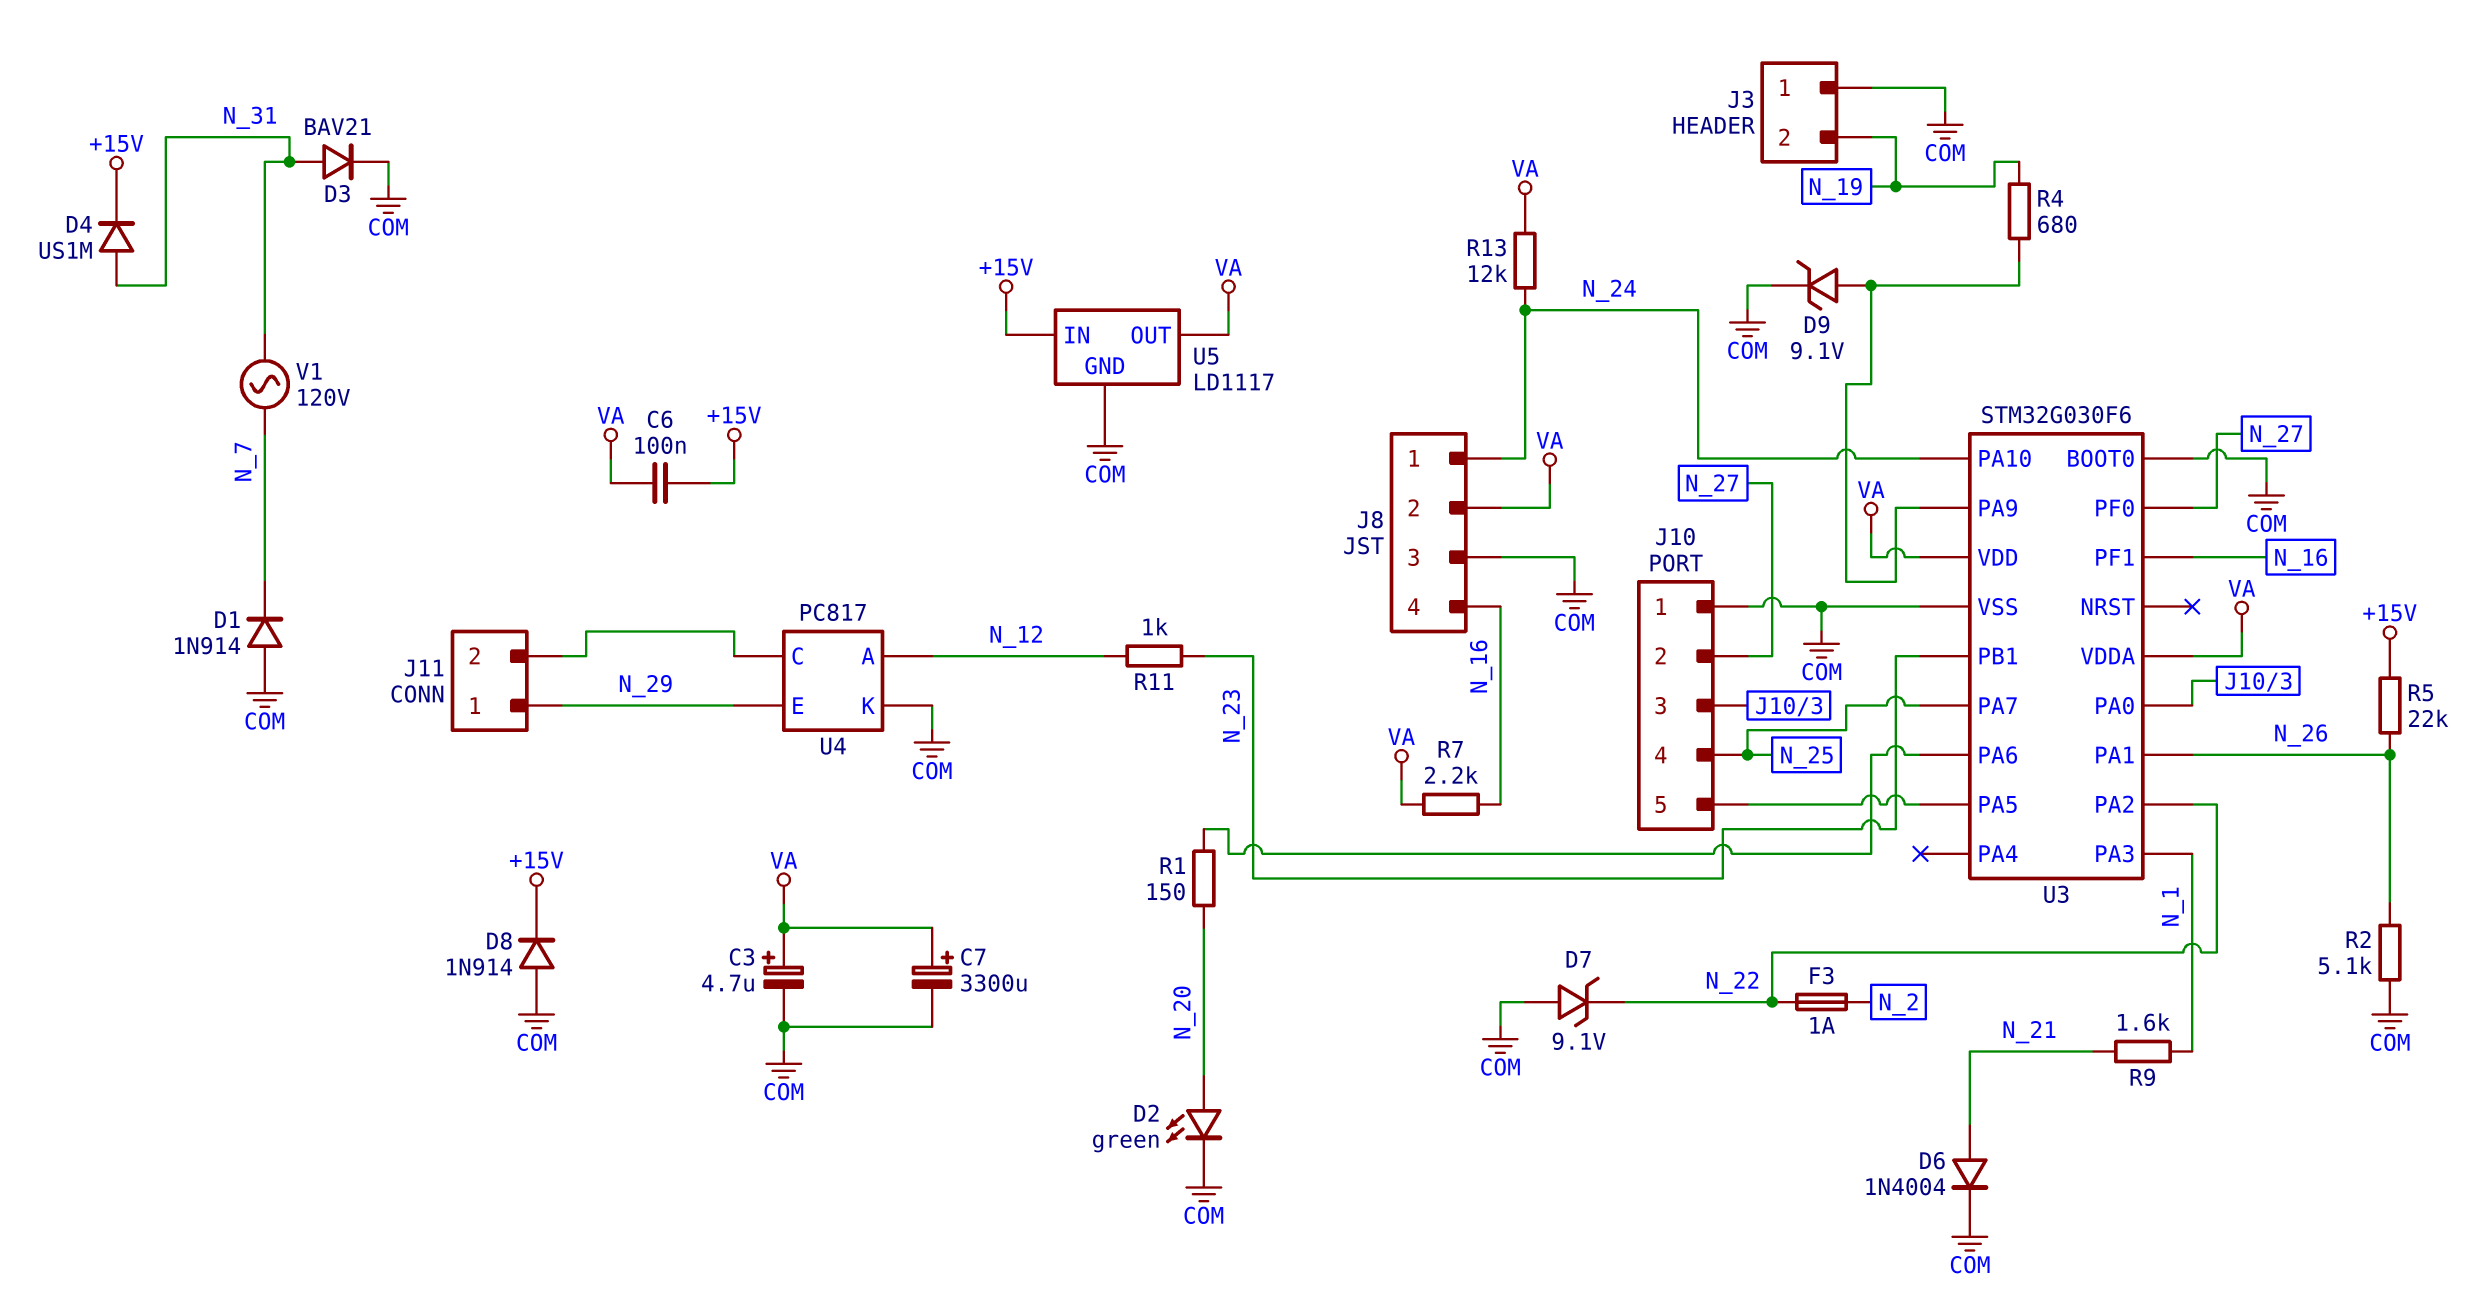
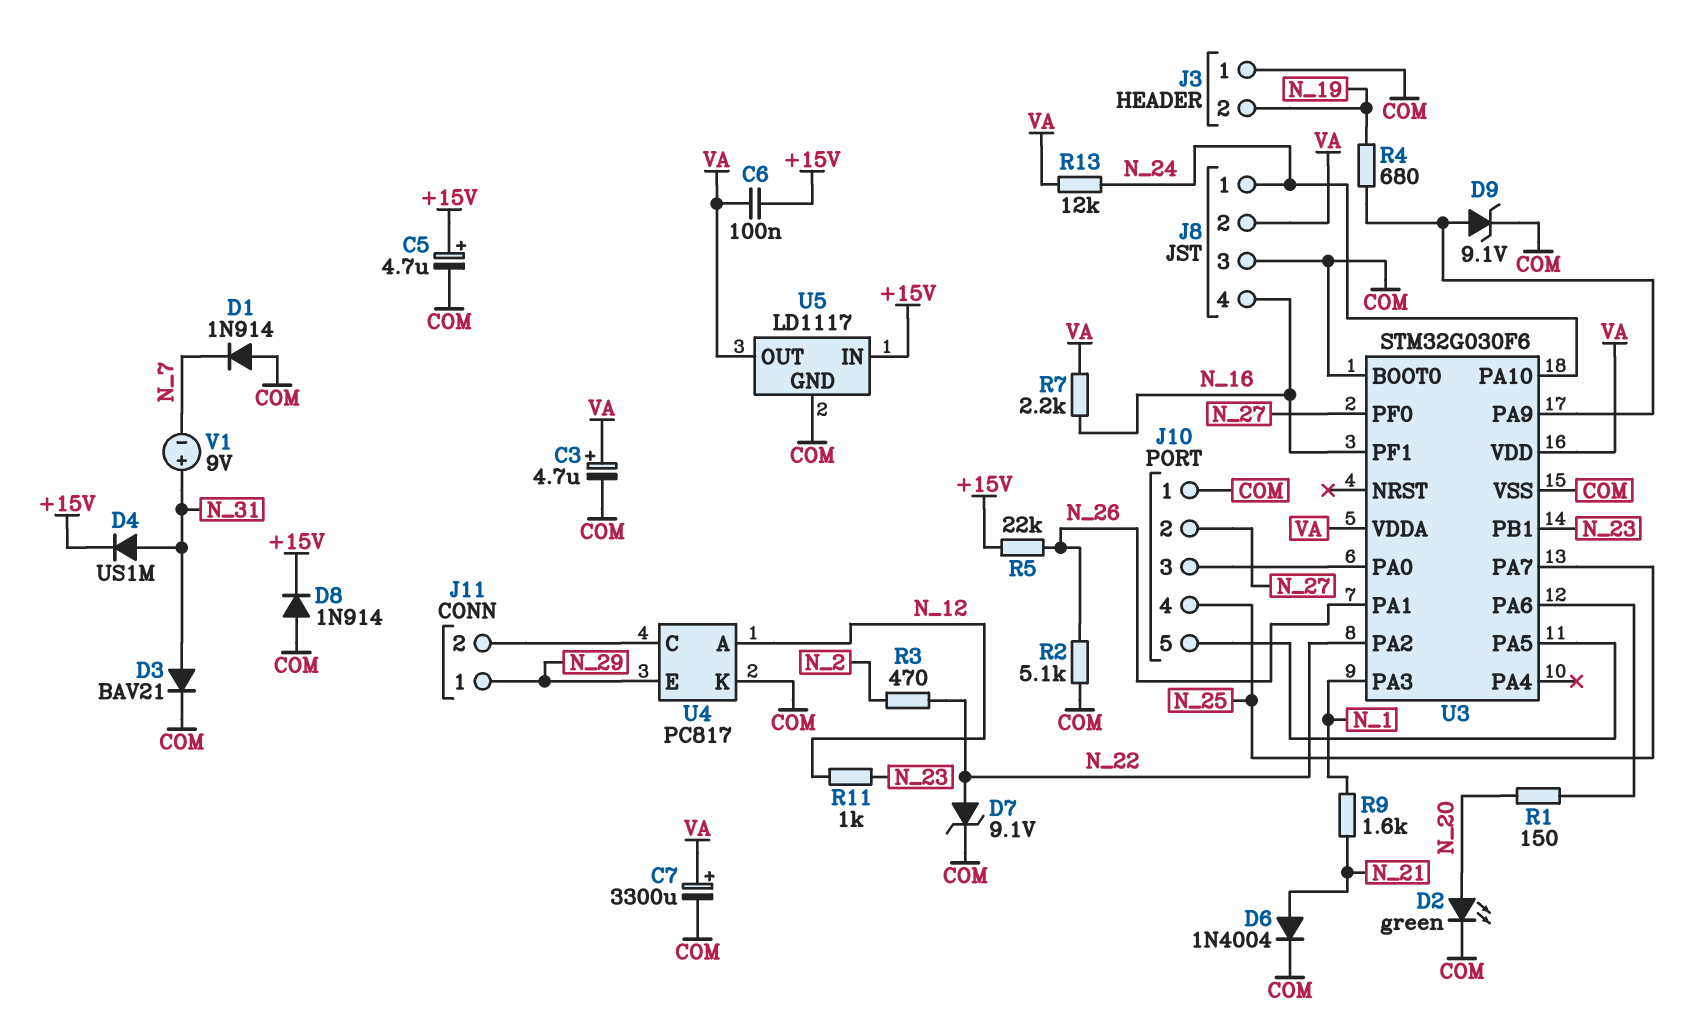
C5: none -> 4.7uF (plus +15V, minus COM)
D7: zener 9.1V (A COM, K N_22) -> zener 9.1V (A N_22, K COM)
F3: 1A (N_2, N_22) -> none
R3: none -> 470 (N_2, N_22)
V1: AC 120V (N_7, N_31) -> 9V (plus N_31, minus N_7)

